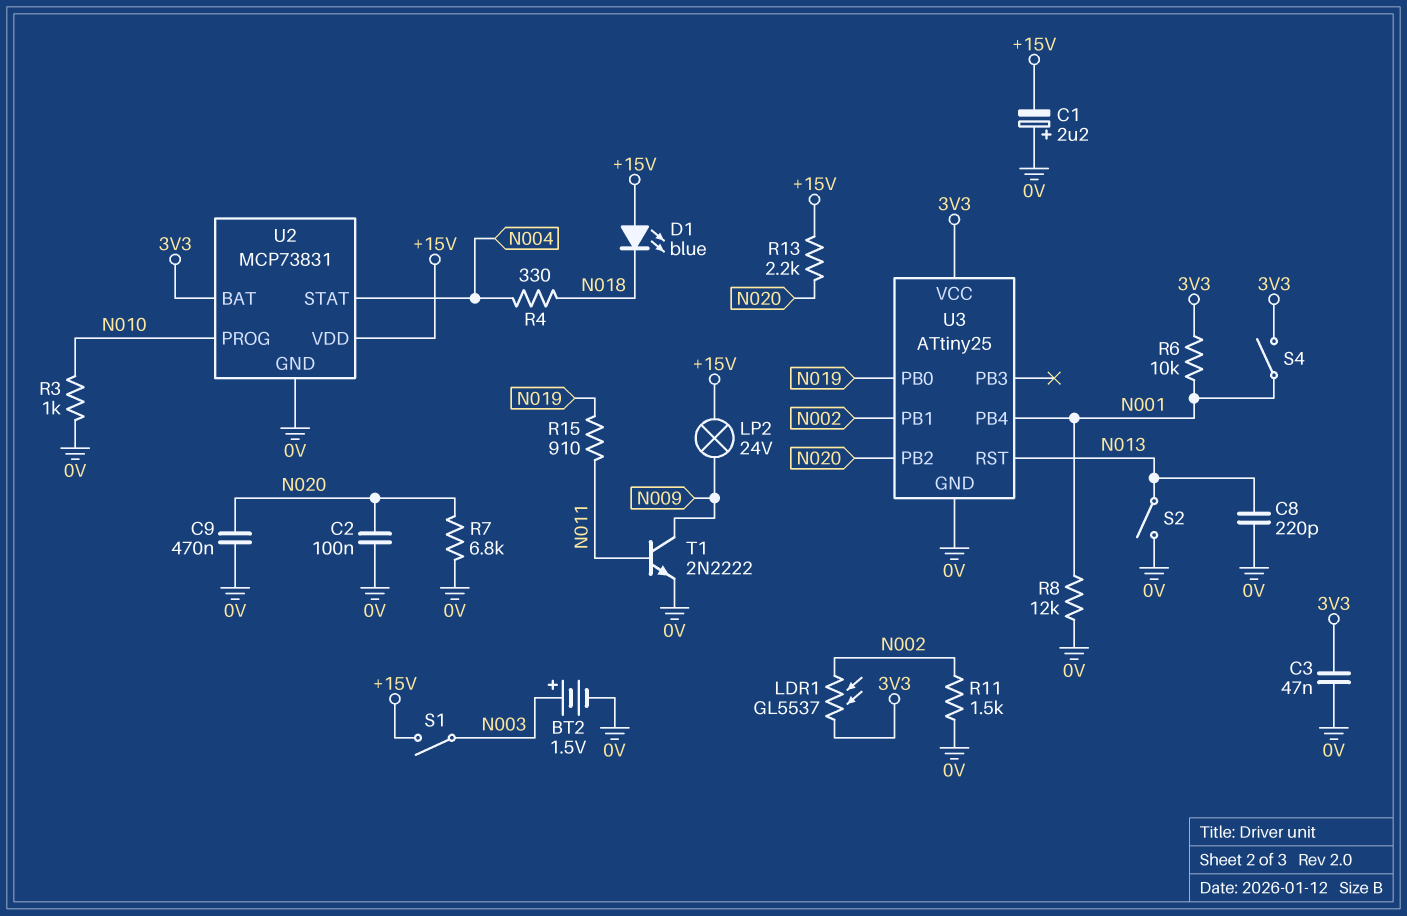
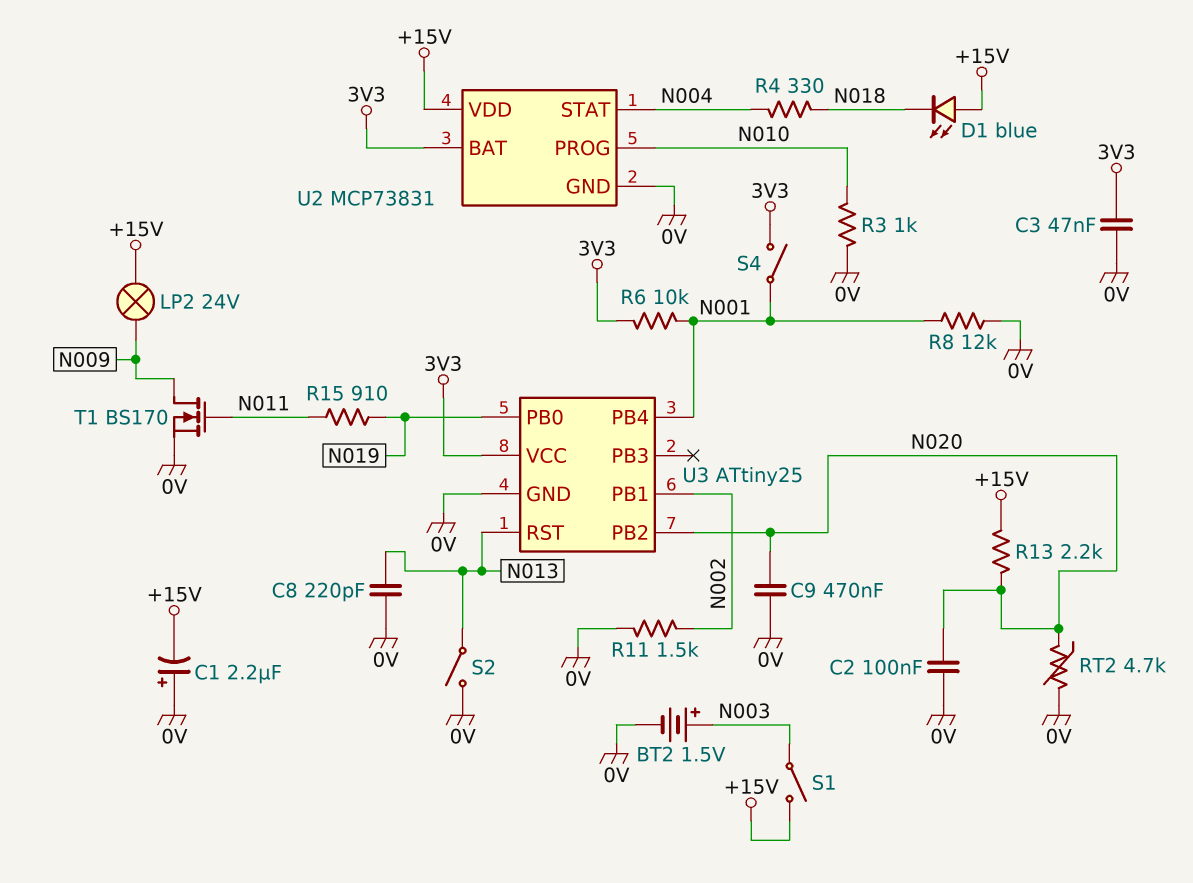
LDR1: GL5537 (3V3, N002) -> none
R7: 6.8k (0V, N020) -> none
RT2: none -> 4.7k (0V, N020)
T1: NPN 2N2222 (B N011, C N009, E 0V) -> NMOS BS170 (G N011, D N009, S 0V)

